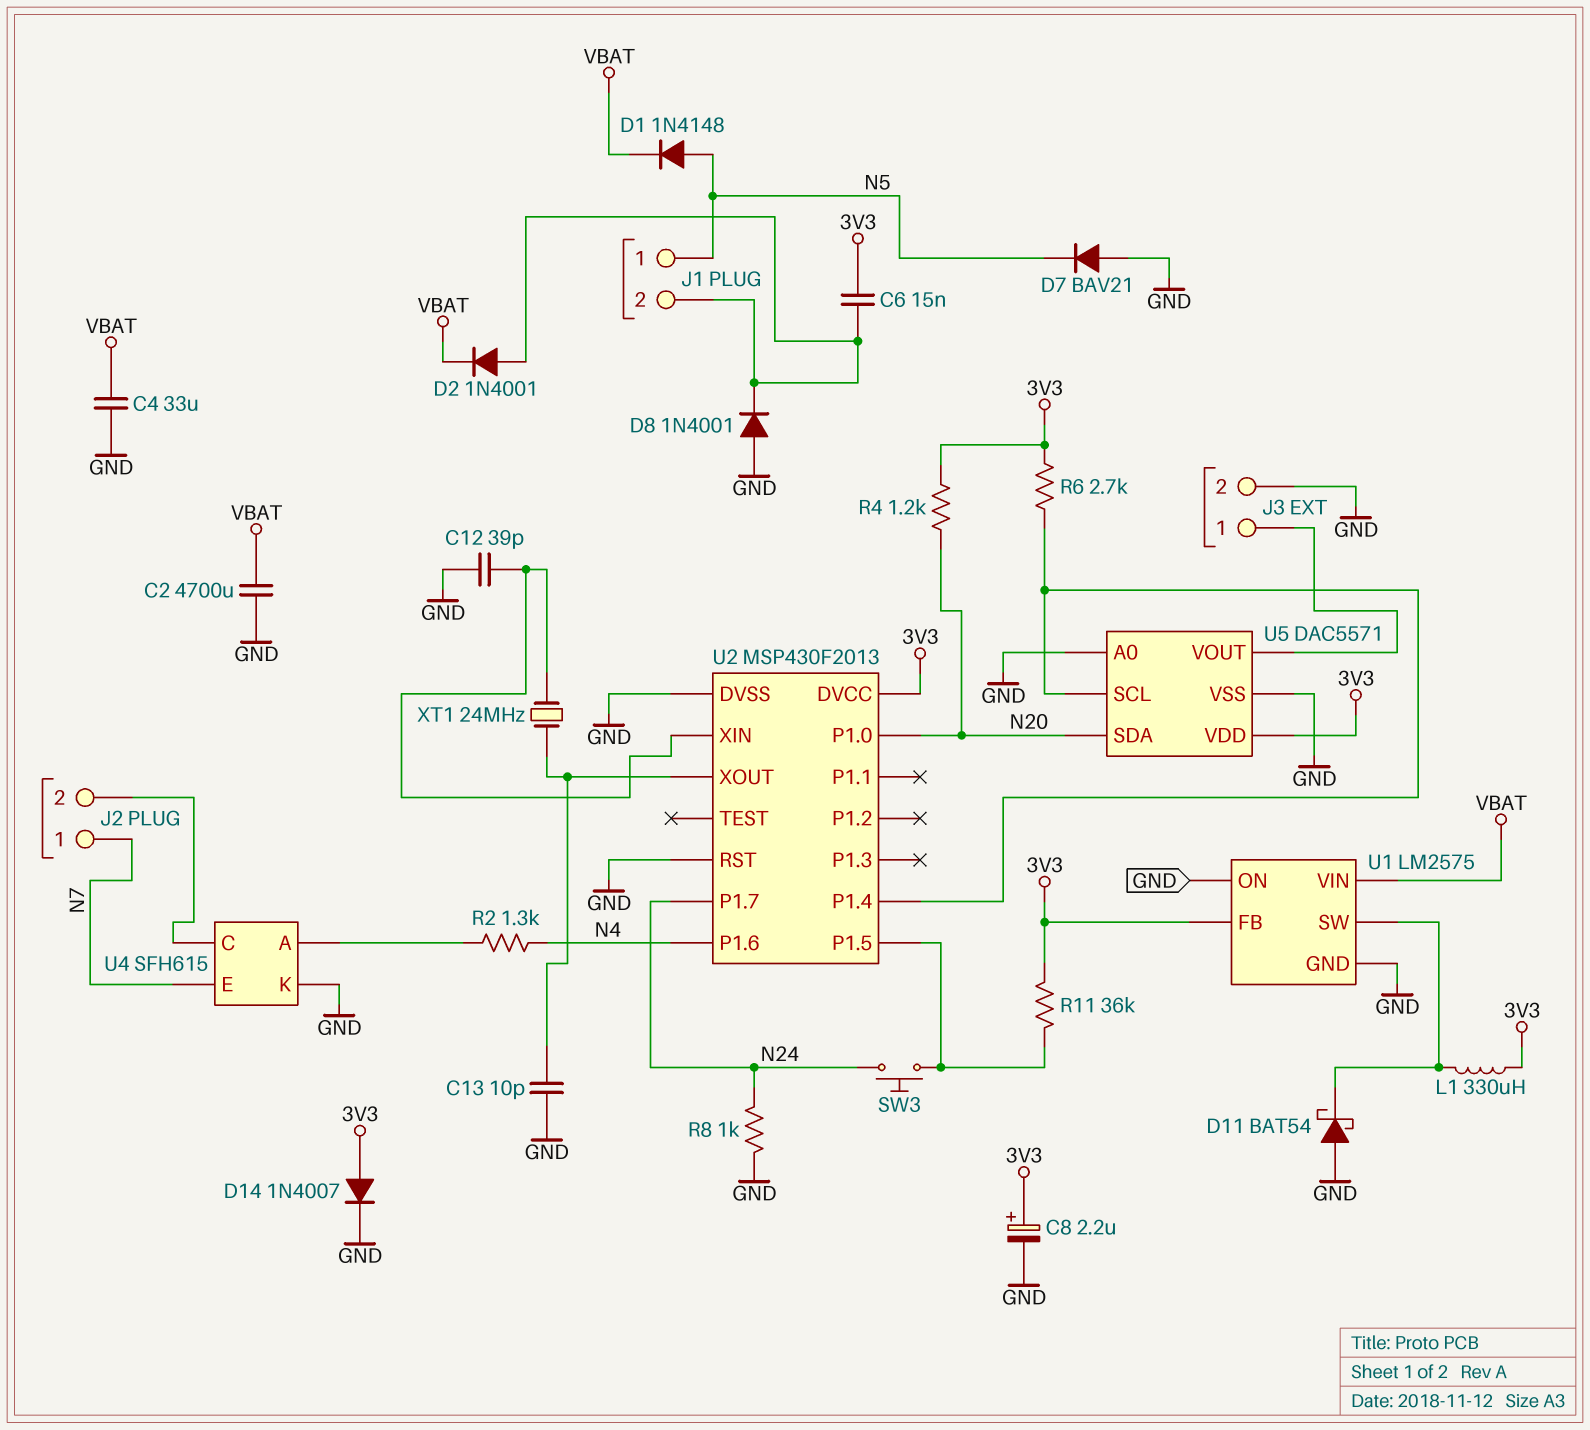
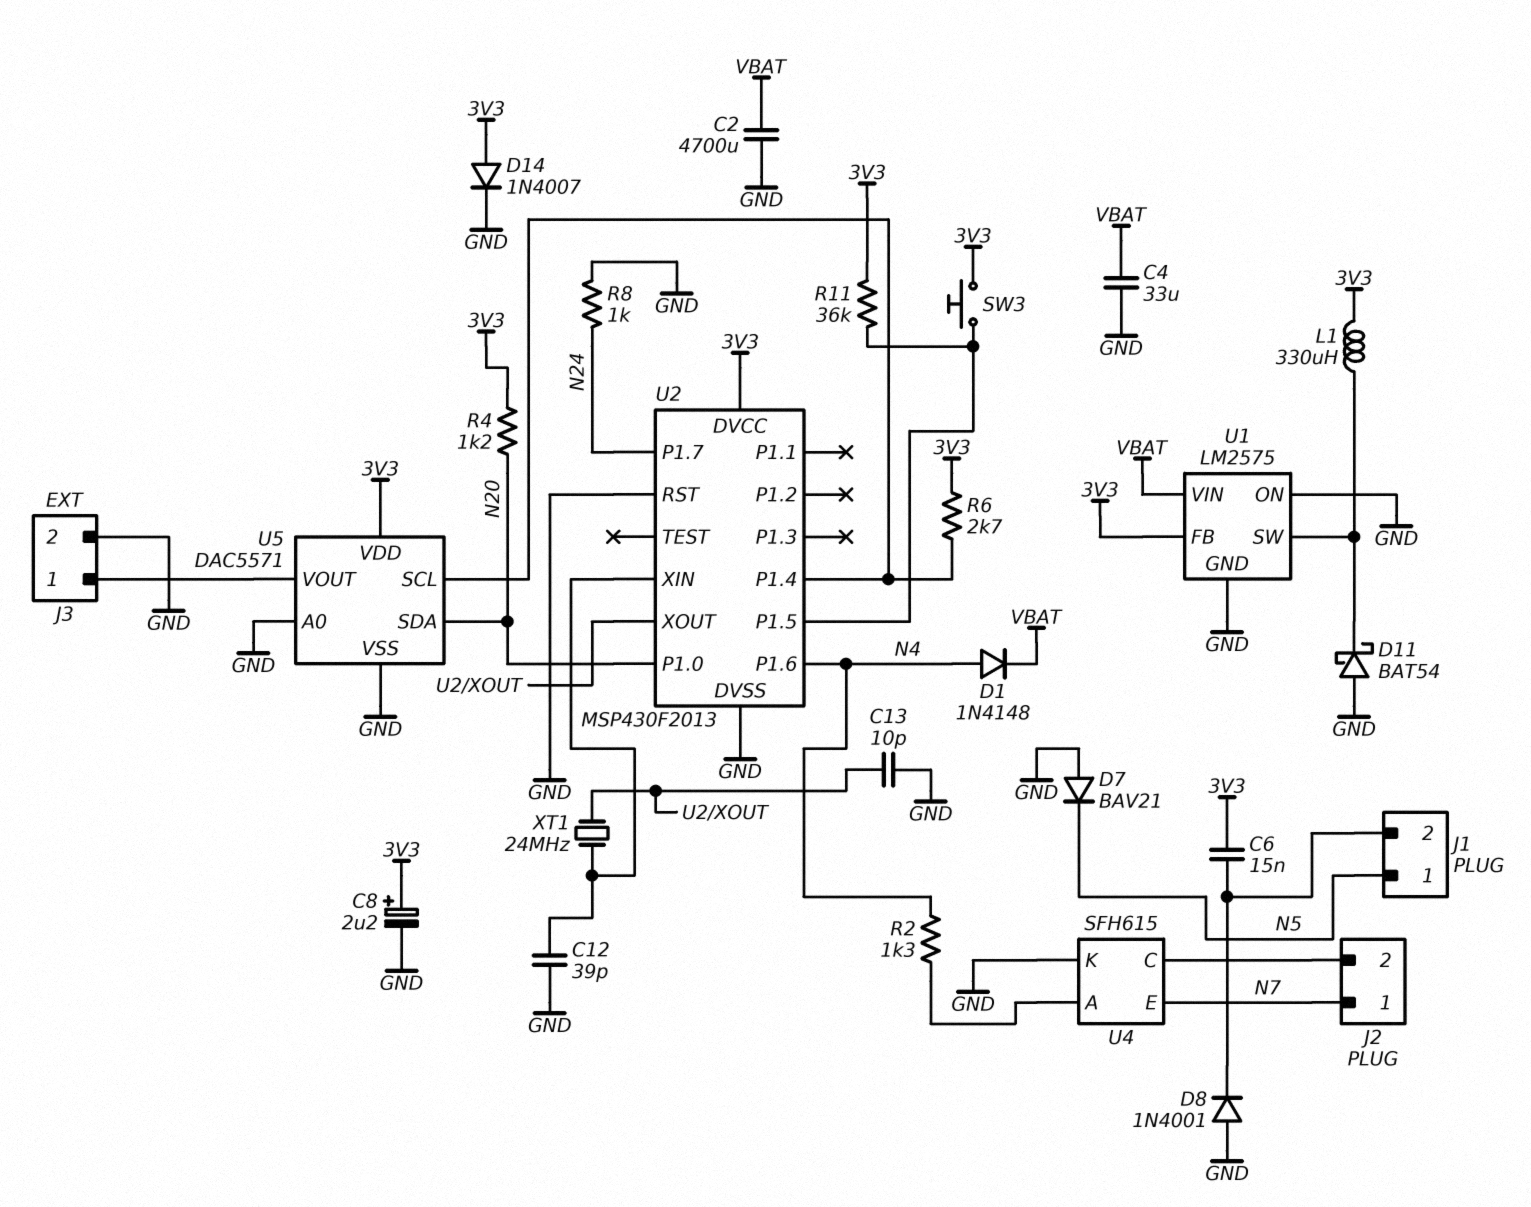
D1: diode 1N4148 (A N5, K VBAT) -> diode 1N4148 (A N4, K VBAT)
D2: diode 1N4001 (A J1/2, K VBAT) -> none
SW3: button (N24, U2/P1.5) -> button (3V3, U2/P1.5)

